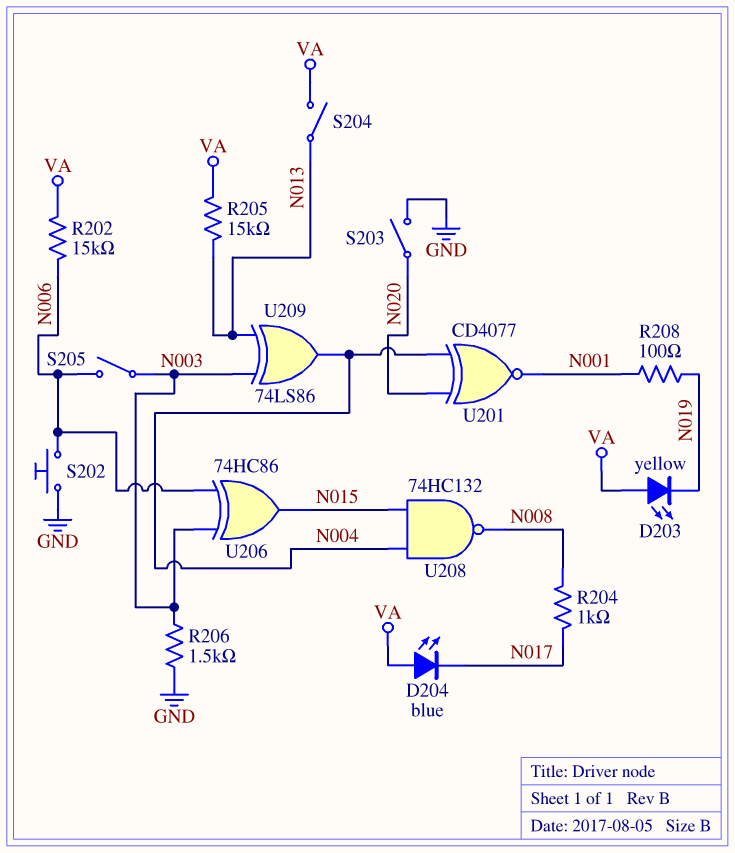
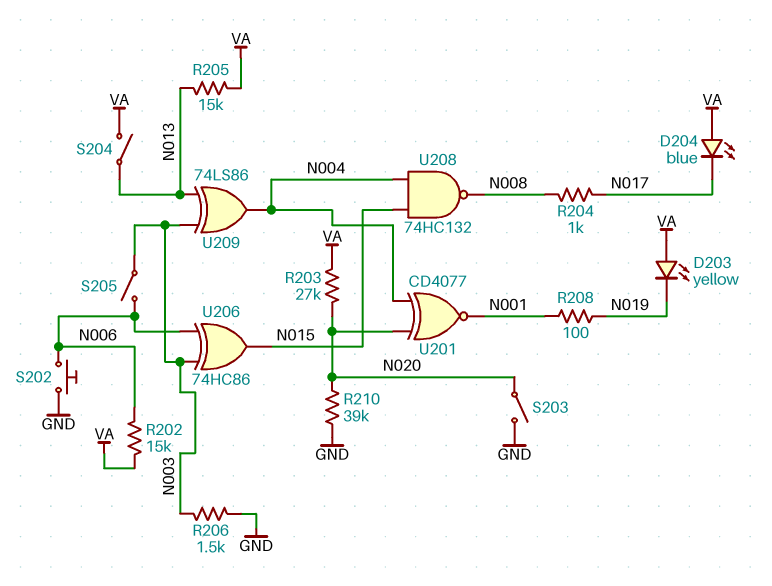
R203: none -> 27k (N020, VA)
R210: none -> 39k (GND, N020)

